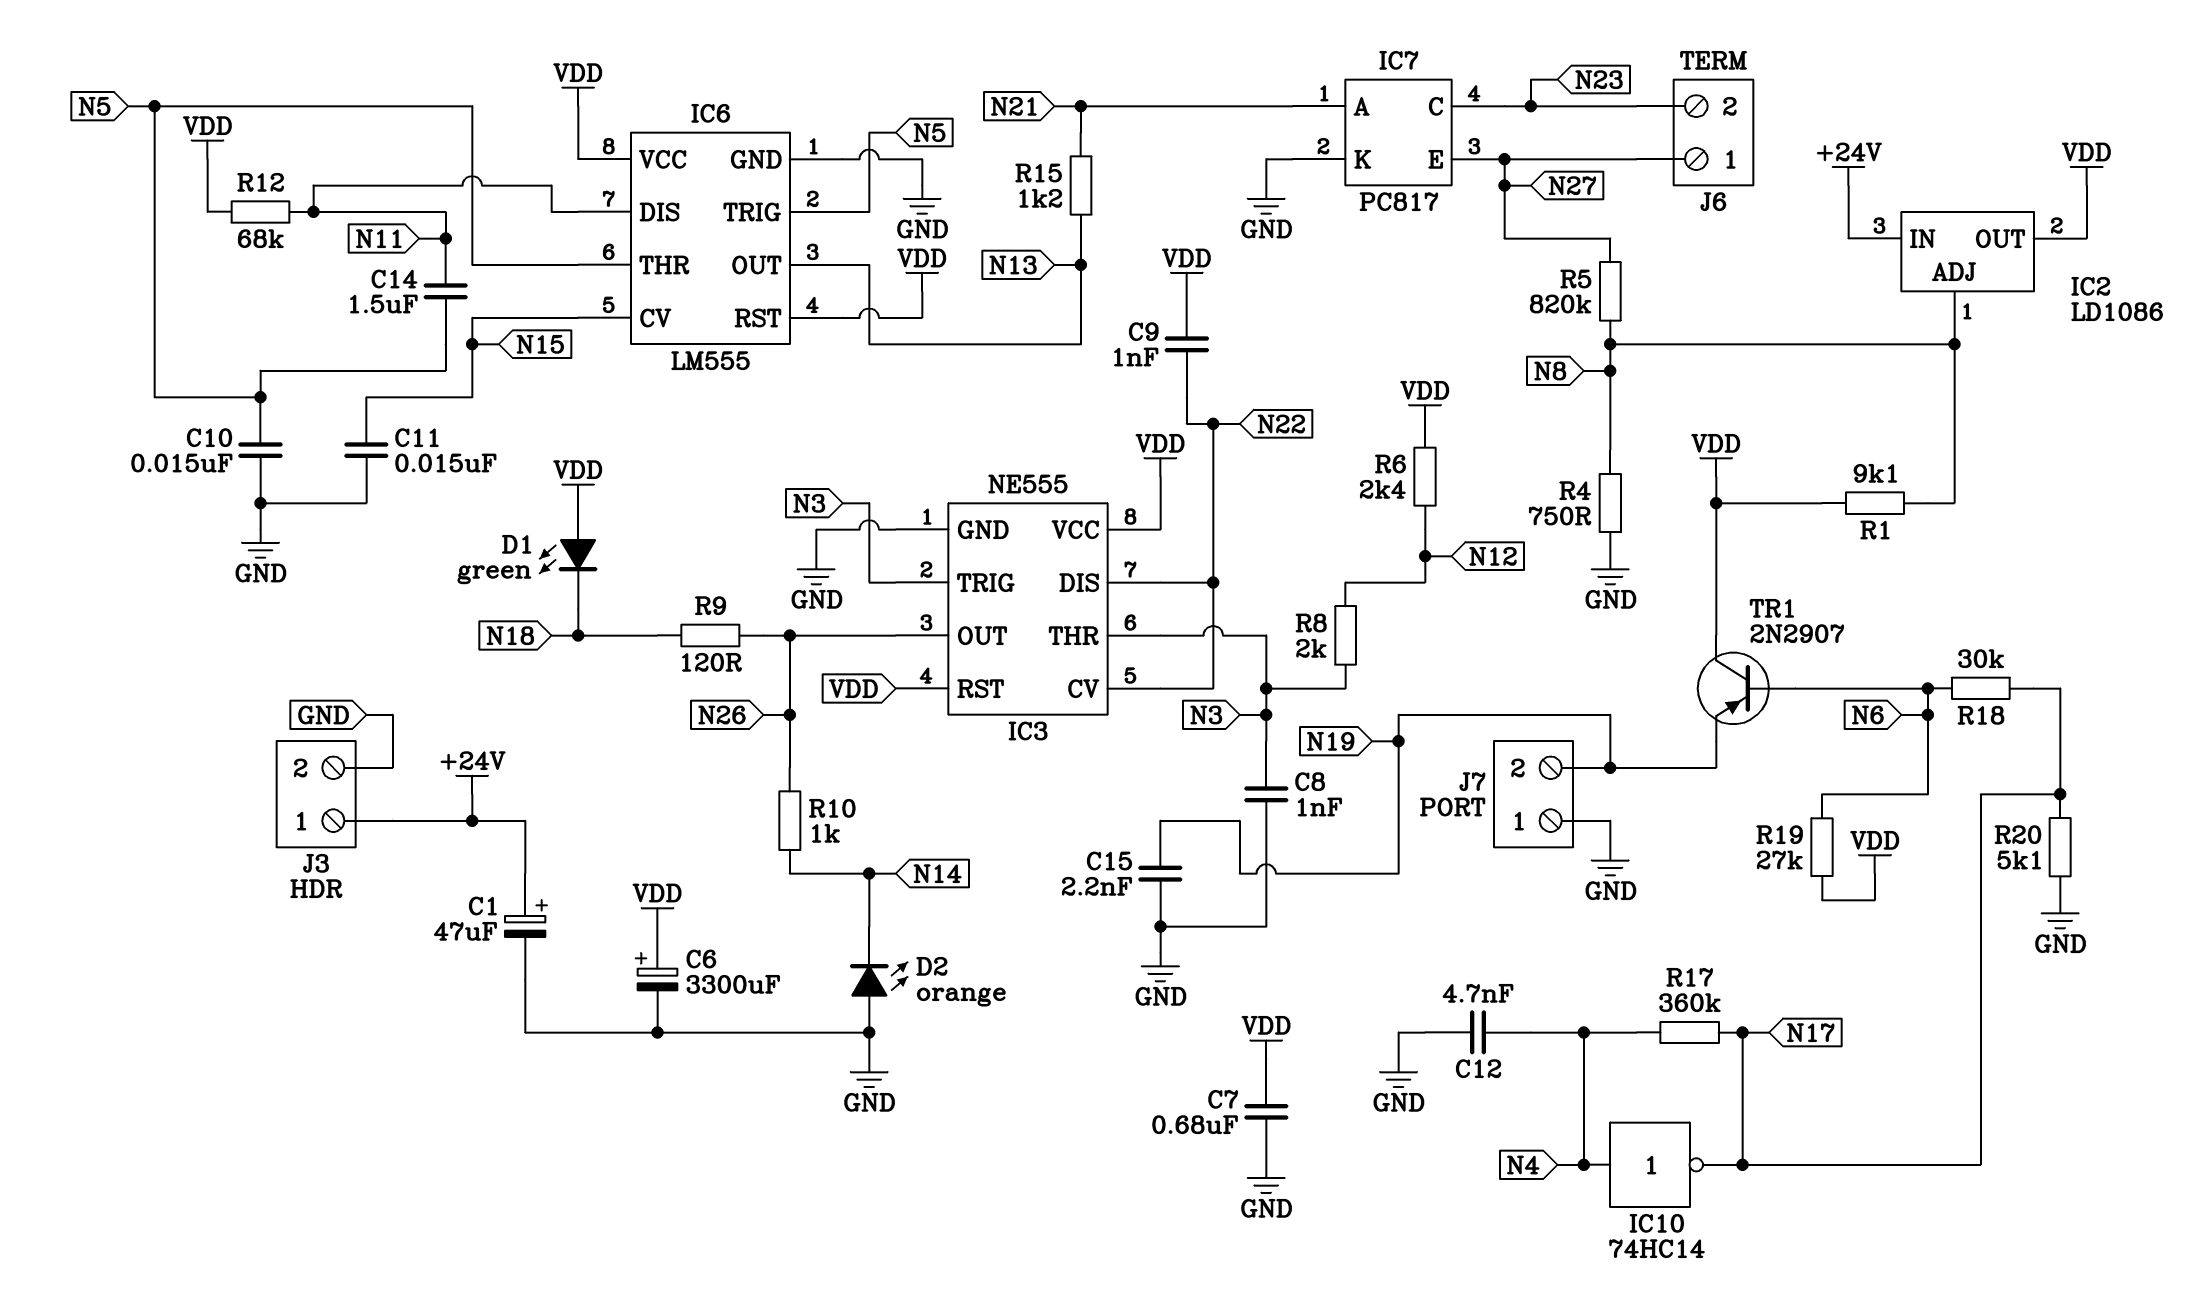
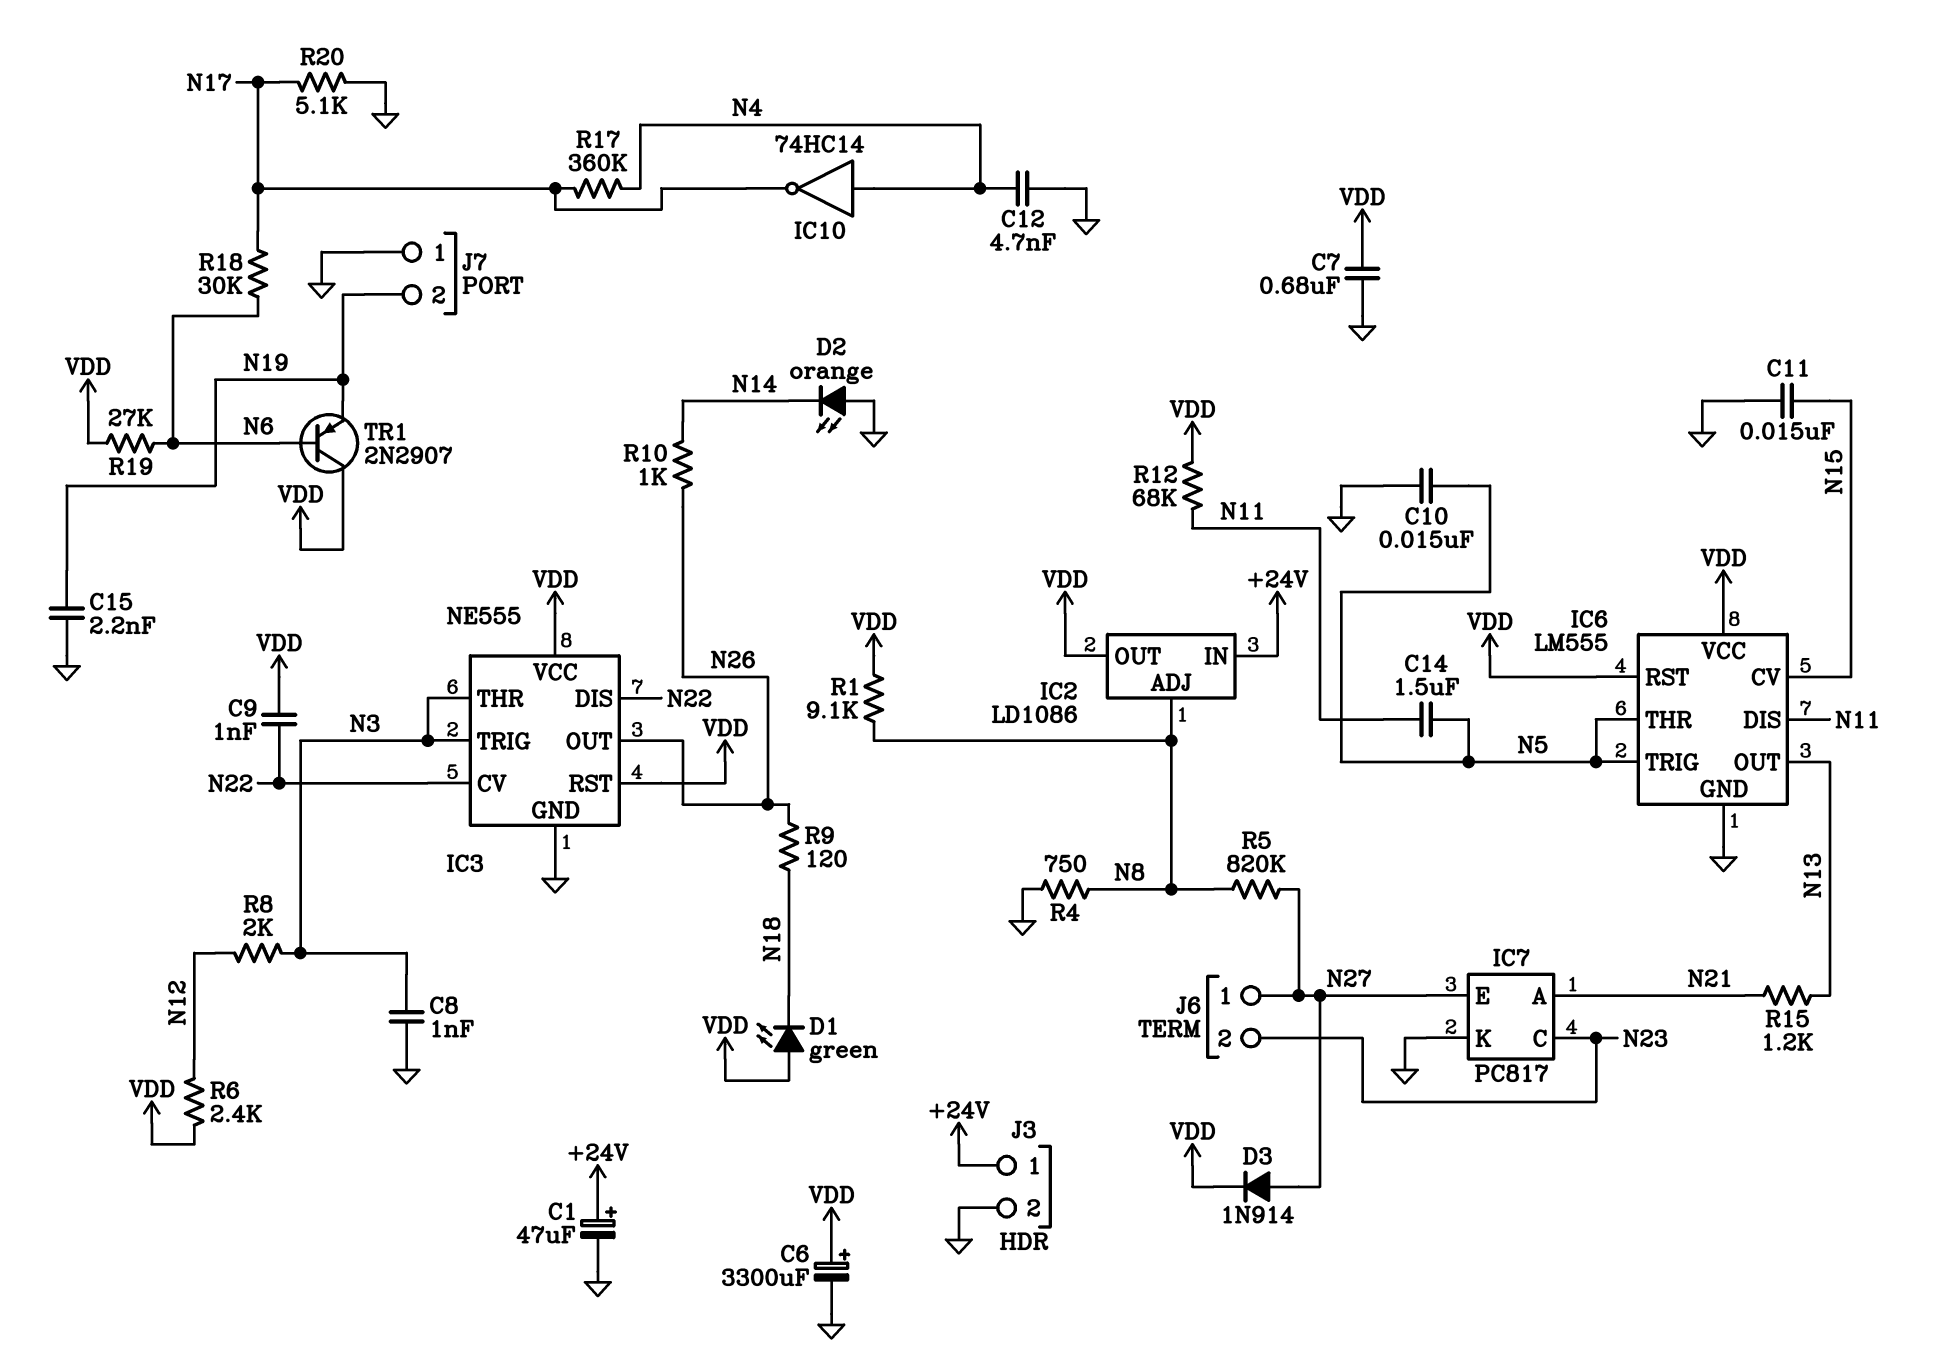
D3: none -> diode 1N914 (A N27, K VDD)

